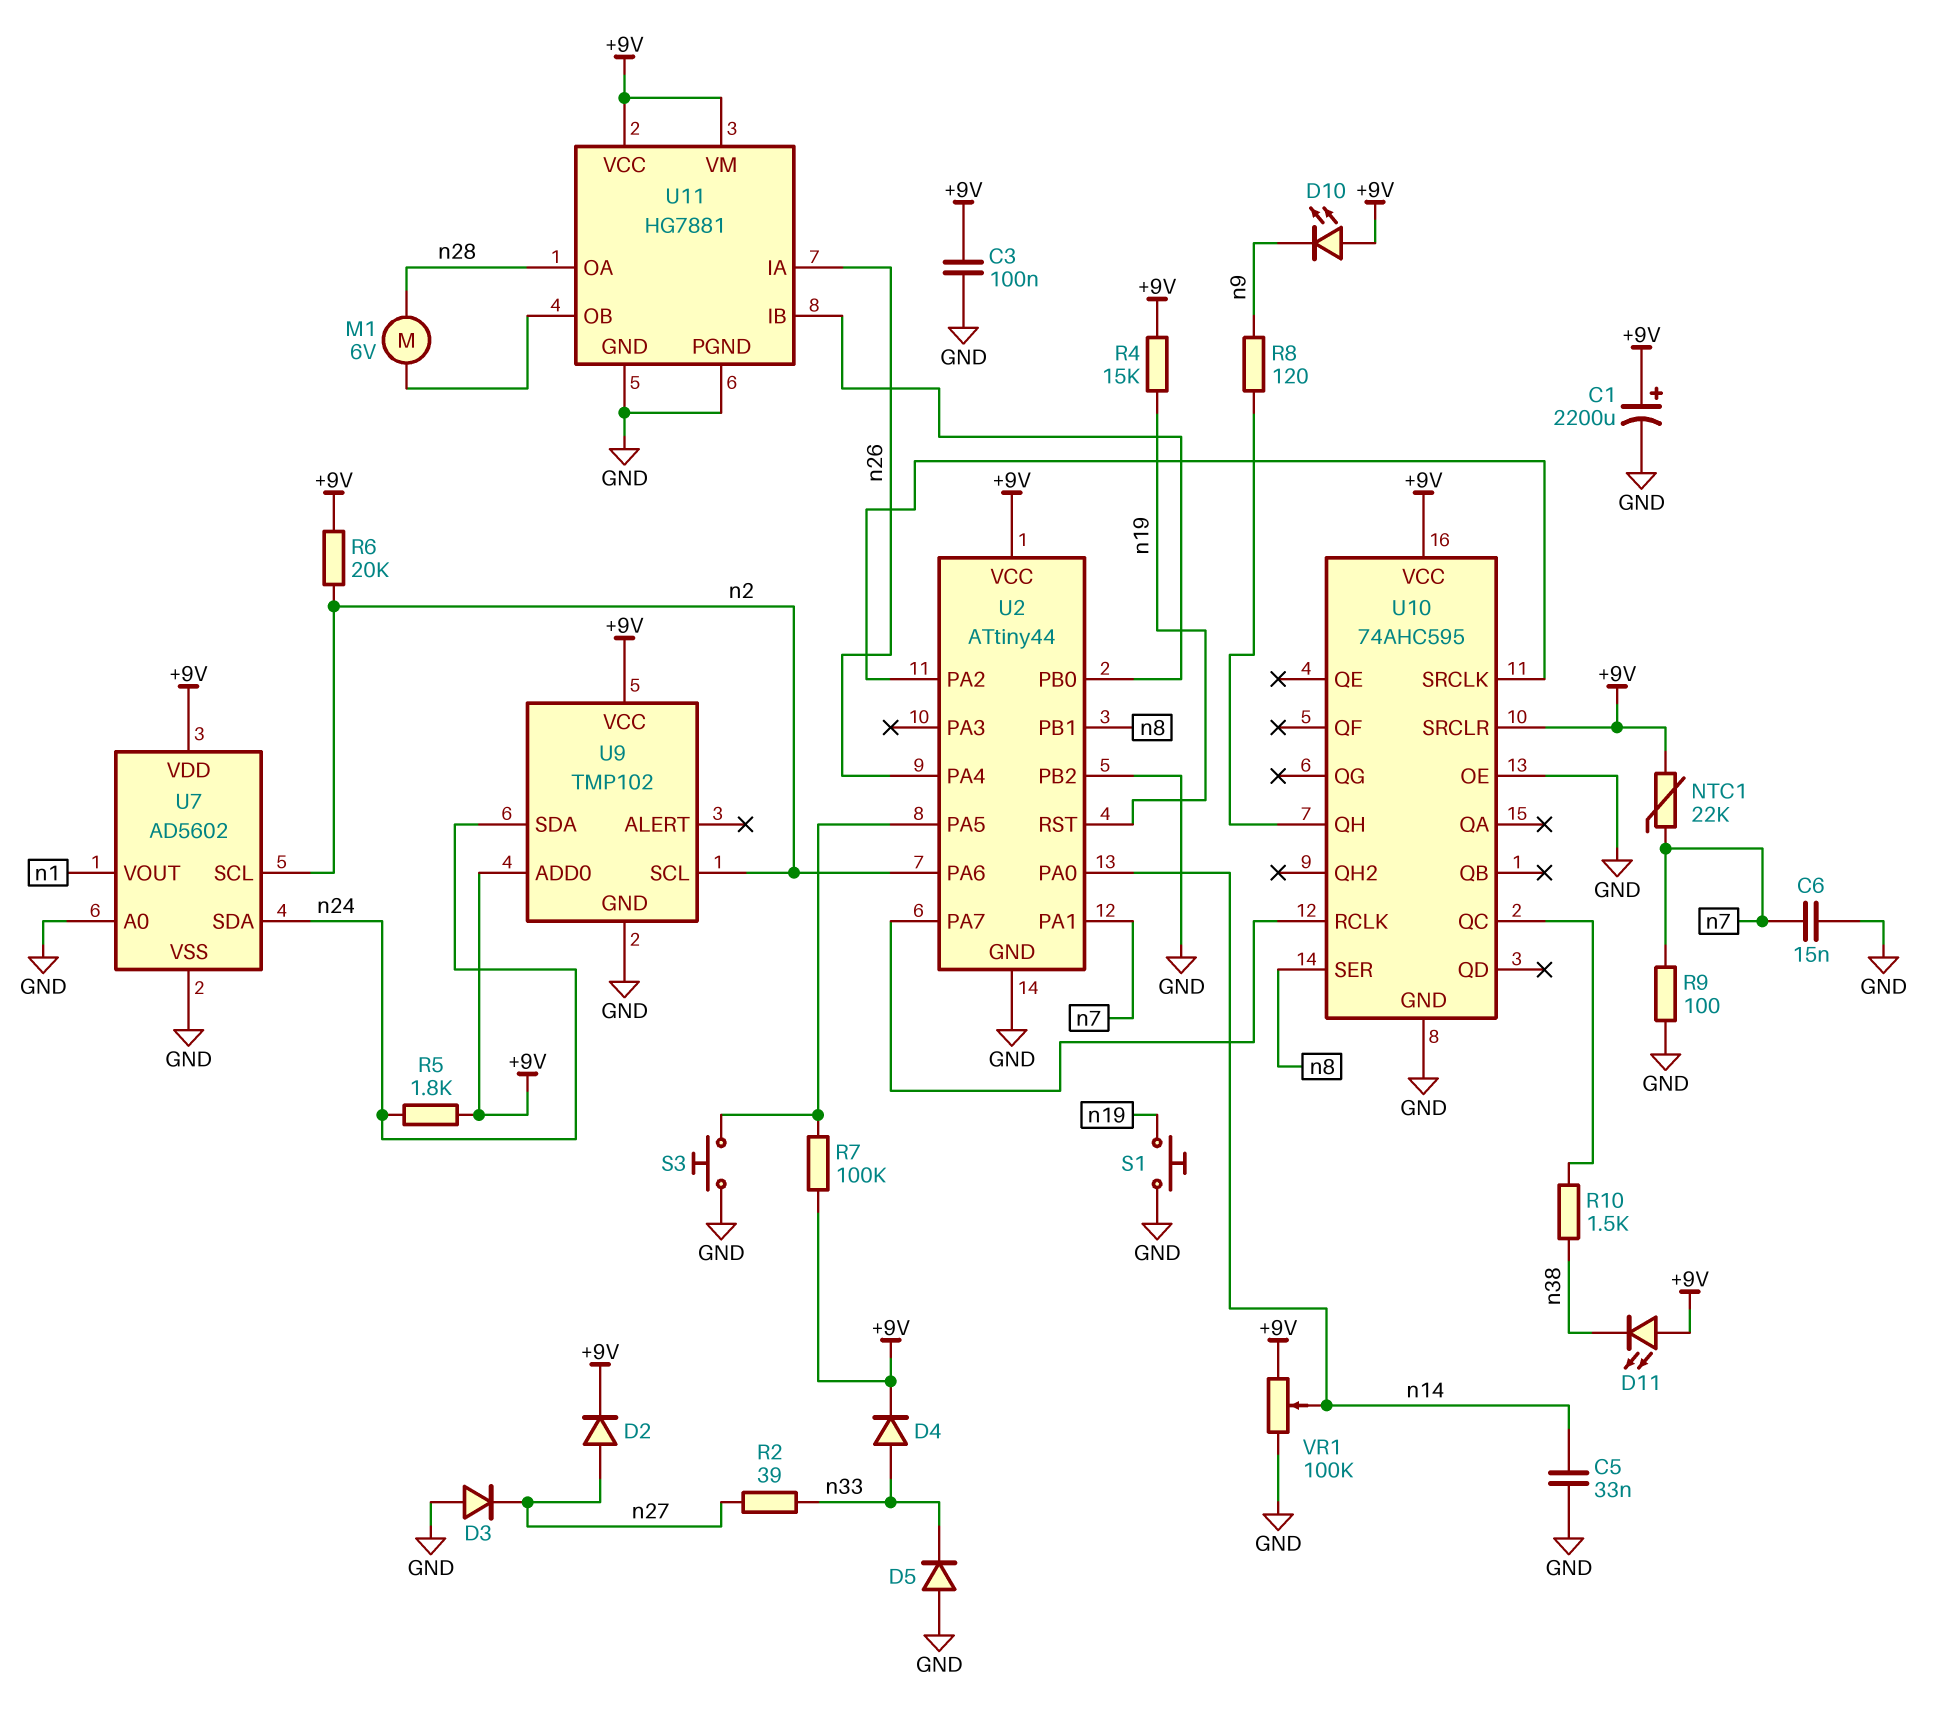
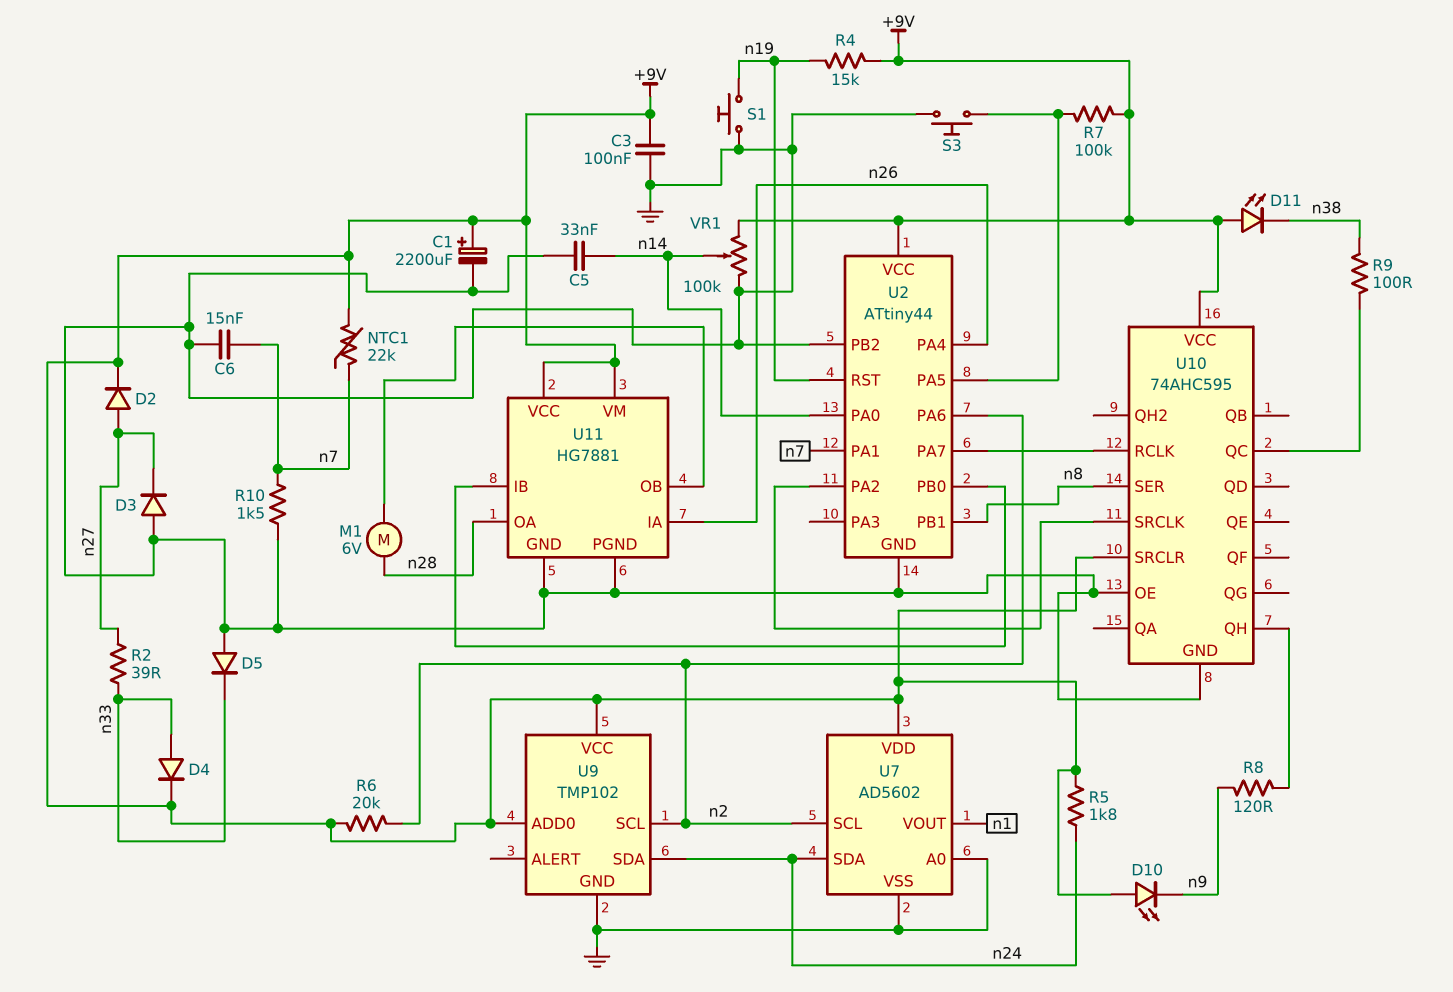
R9: 100 (GND, n7) -> 100 (U10/QC, n38)
R10: 1.5k (U10/QC, n38) -> 1.5k (GND, n7)

